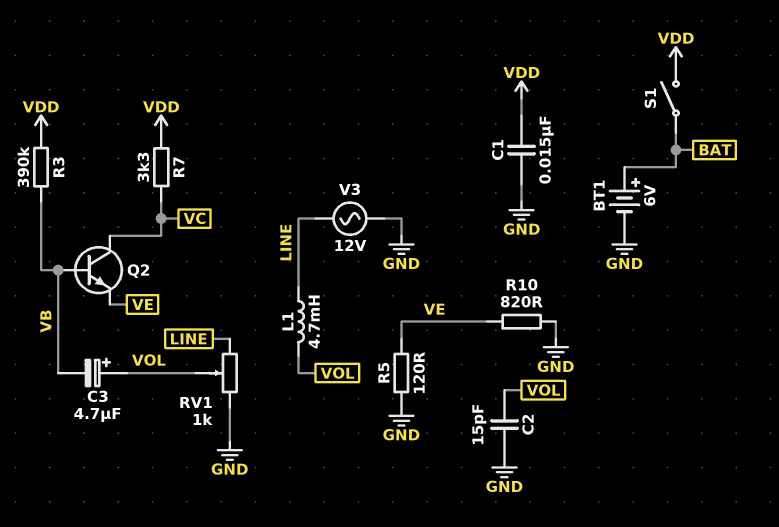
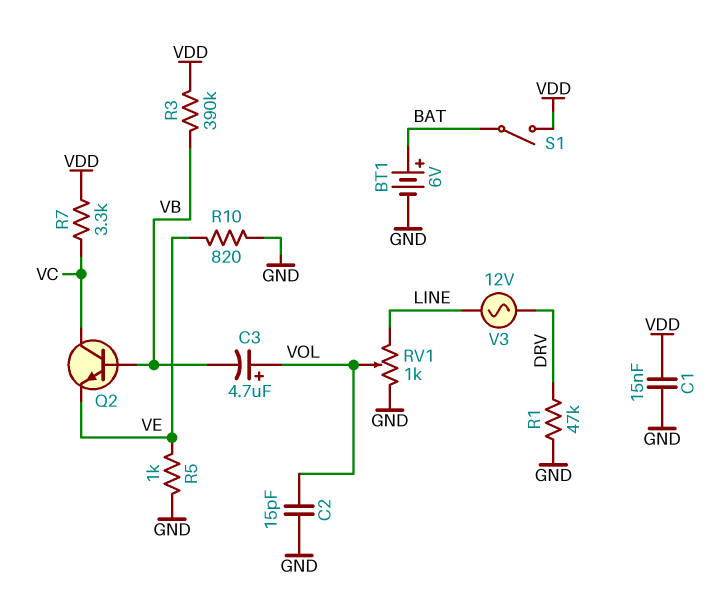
L1: 4.7mH (LINE, VOL) -> none
R1: none -> 47k (DRV, GND)
R5: 120 (GND, VE) -> 1k (GND, VE)
V3: AC 12V (GND, LINE) -> AC 12V (DRV, LINE)

